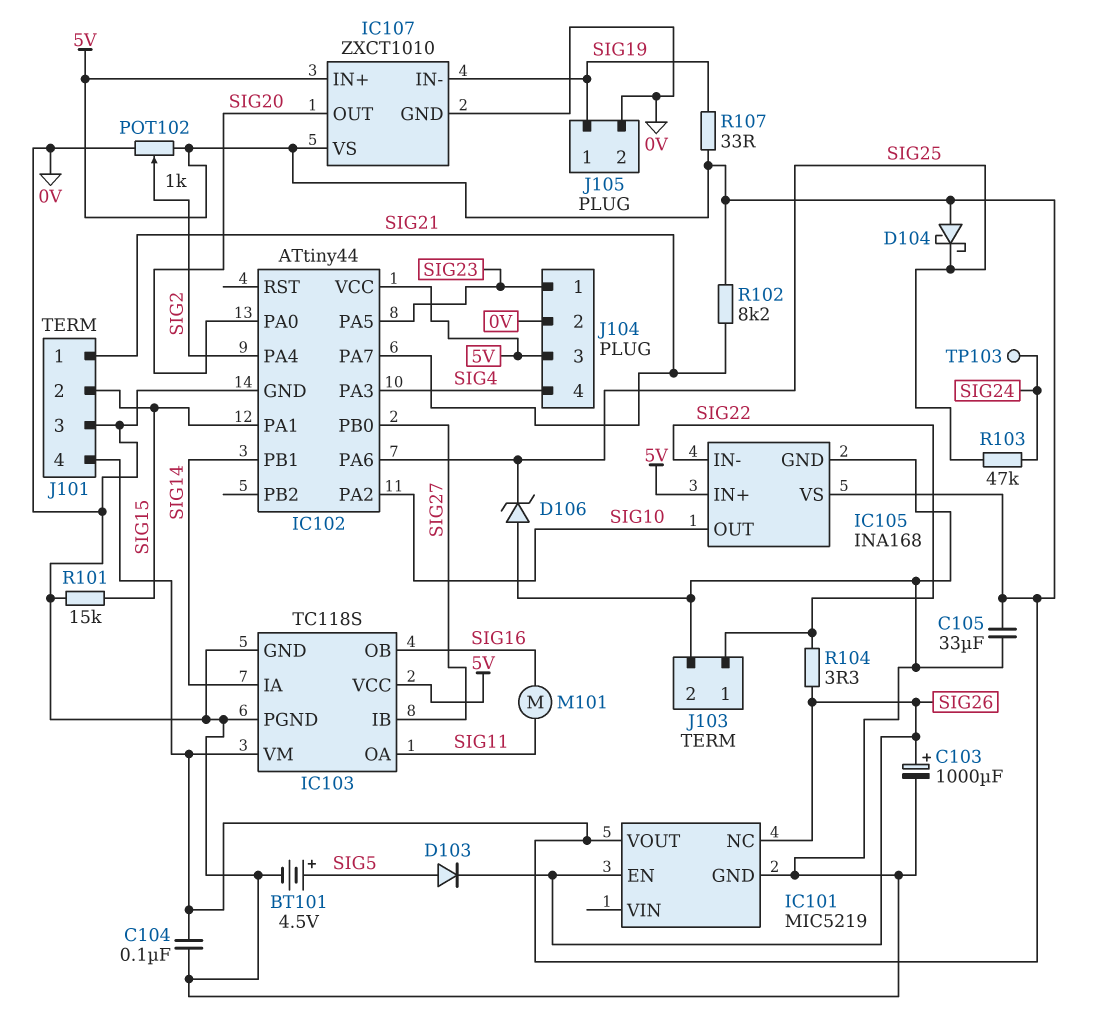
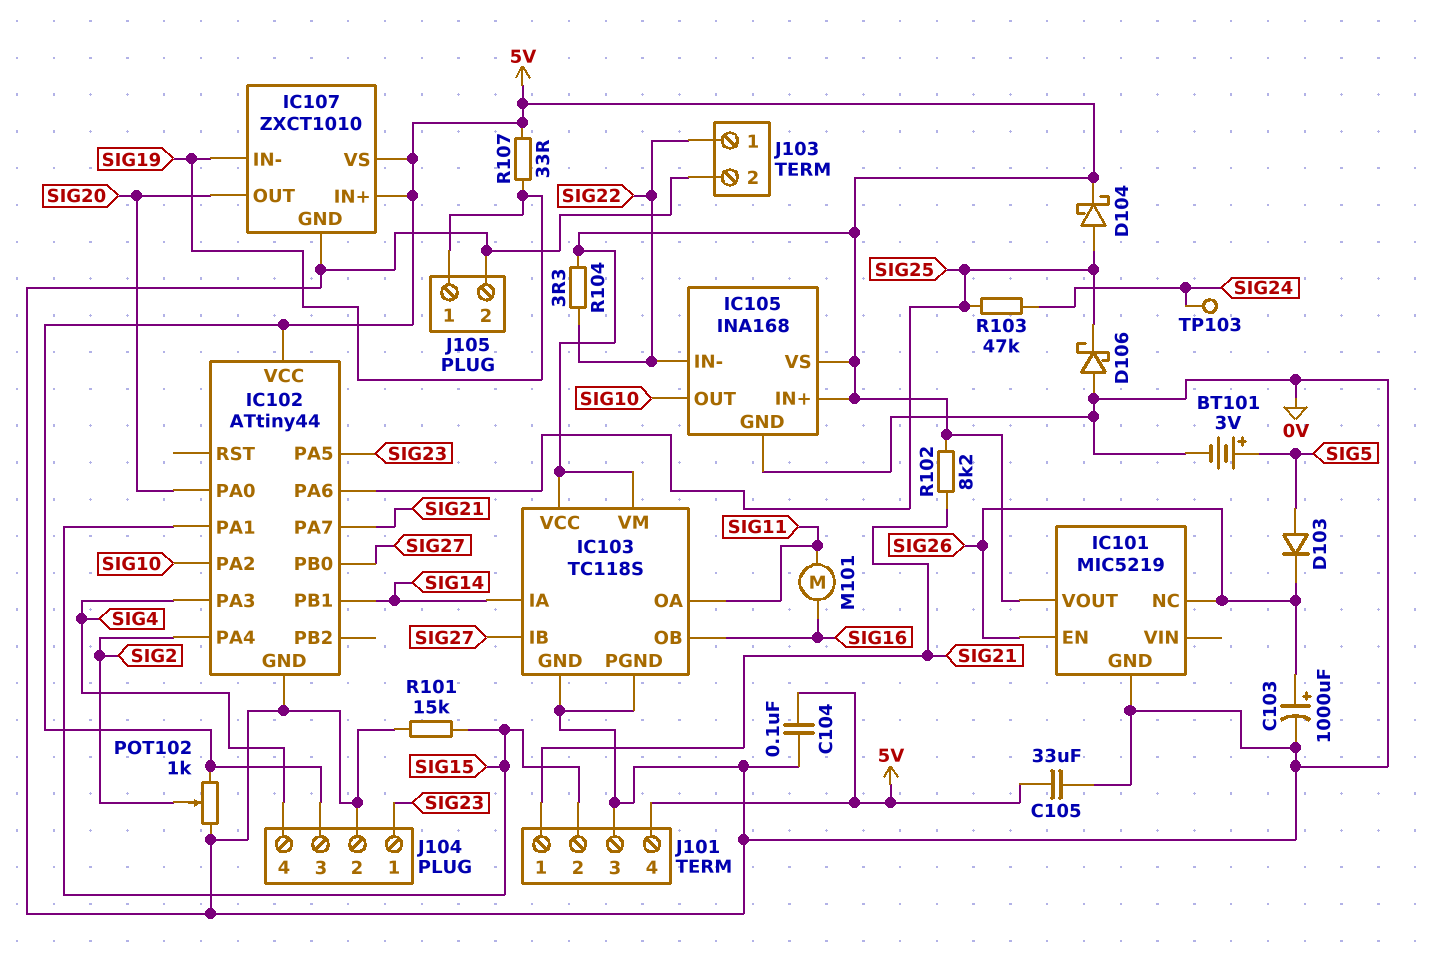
BT101: 4.5V (plus SIG5, minus 0V) -> 3V (plus SIG5, minus 0V)
D104: schottky (A 5V, K SIG25) -> schottky (A SIG25, K 5V)
D106: zener (A 0V, K SIG25) -> schottky (A 0V, K SIG25)
R104: 3.3 (SIG22, SIG26) -> 3.3 (5V, SIG22)

